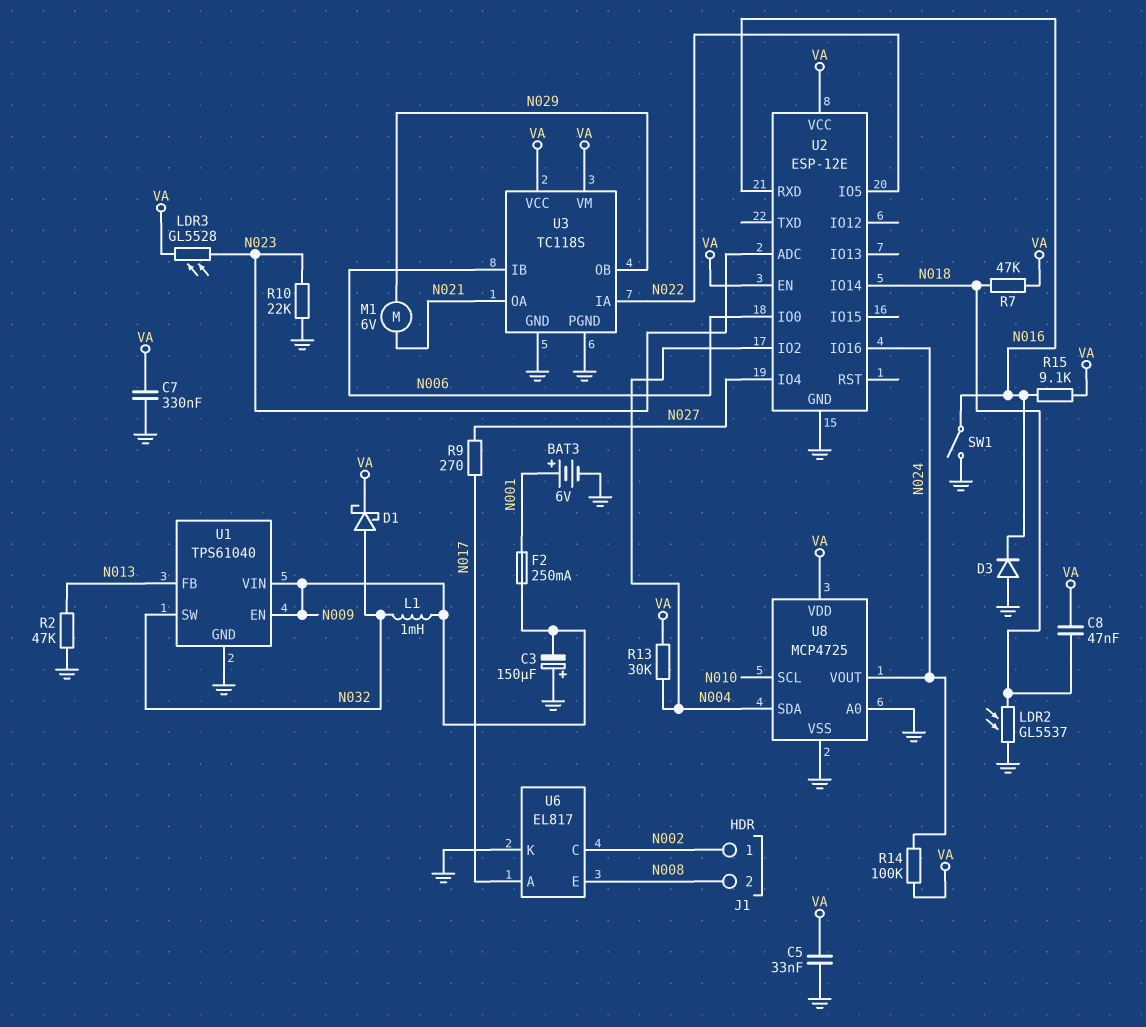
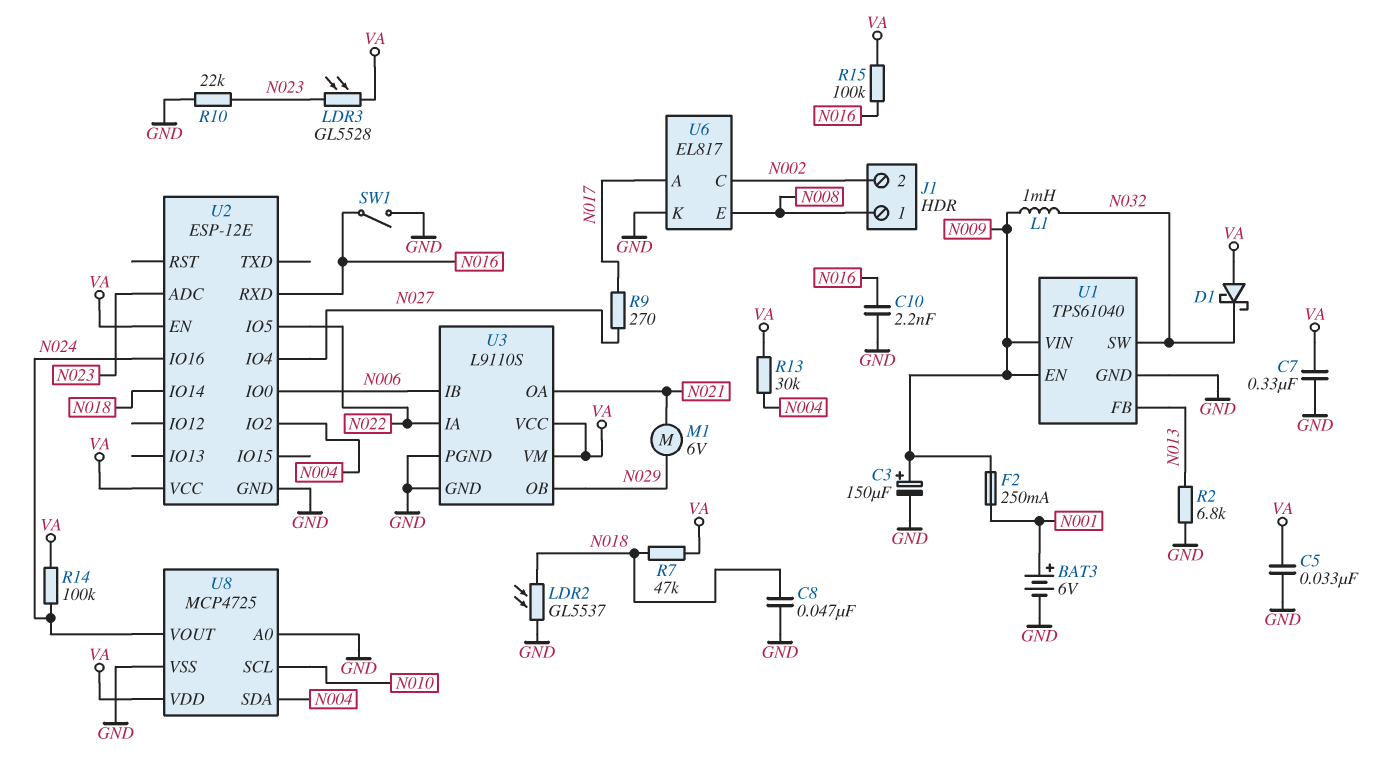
C3: 150uF (plus GND, minus N009) -> 150uF (plus N009, minus GND)
C8: 47nF (N018, VA) -> 47nF (GND, N018)
C10: none -> 2.2nF (GND, N016)
D1: schottky (A N032, K VA) -> schottky (A VA, K N032)
D3: diode (A GND, K N016) -> none
J1 pin 1: N002 -> N008
J1 pin 2: N008 -> N002
R2: 47k (GND, N013) -> 6.8k (GND, N013)
R15: 9.1k (N016, VA) -> 100k (N016, VA)
U3: TC118S -> L9110S

